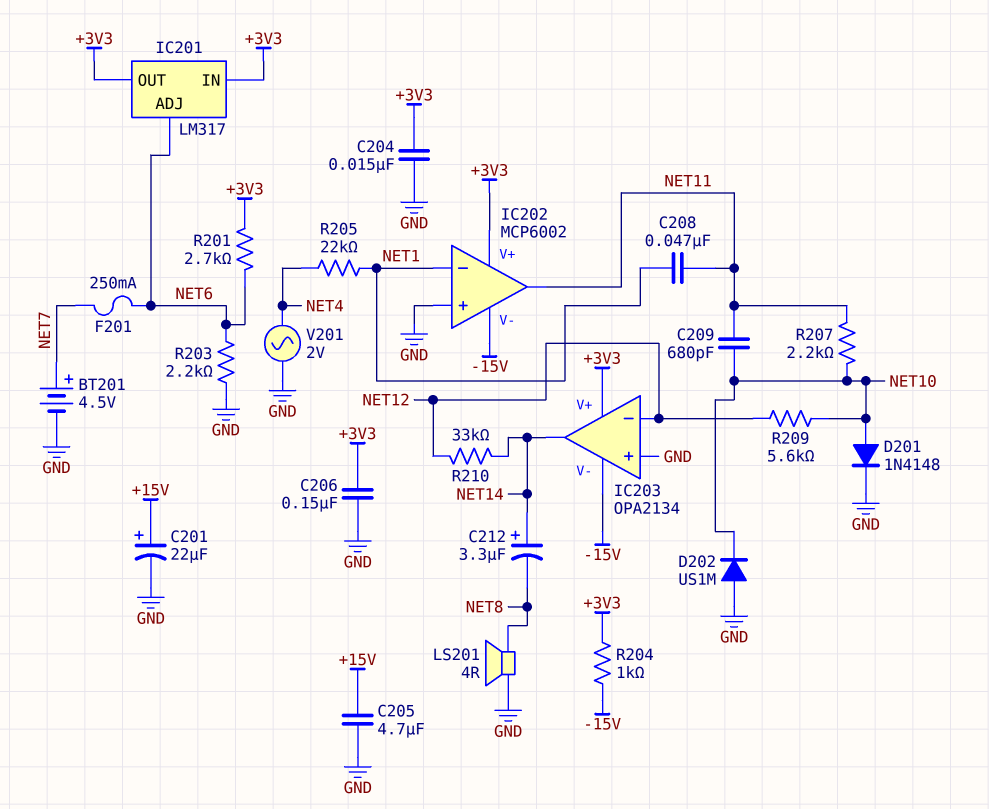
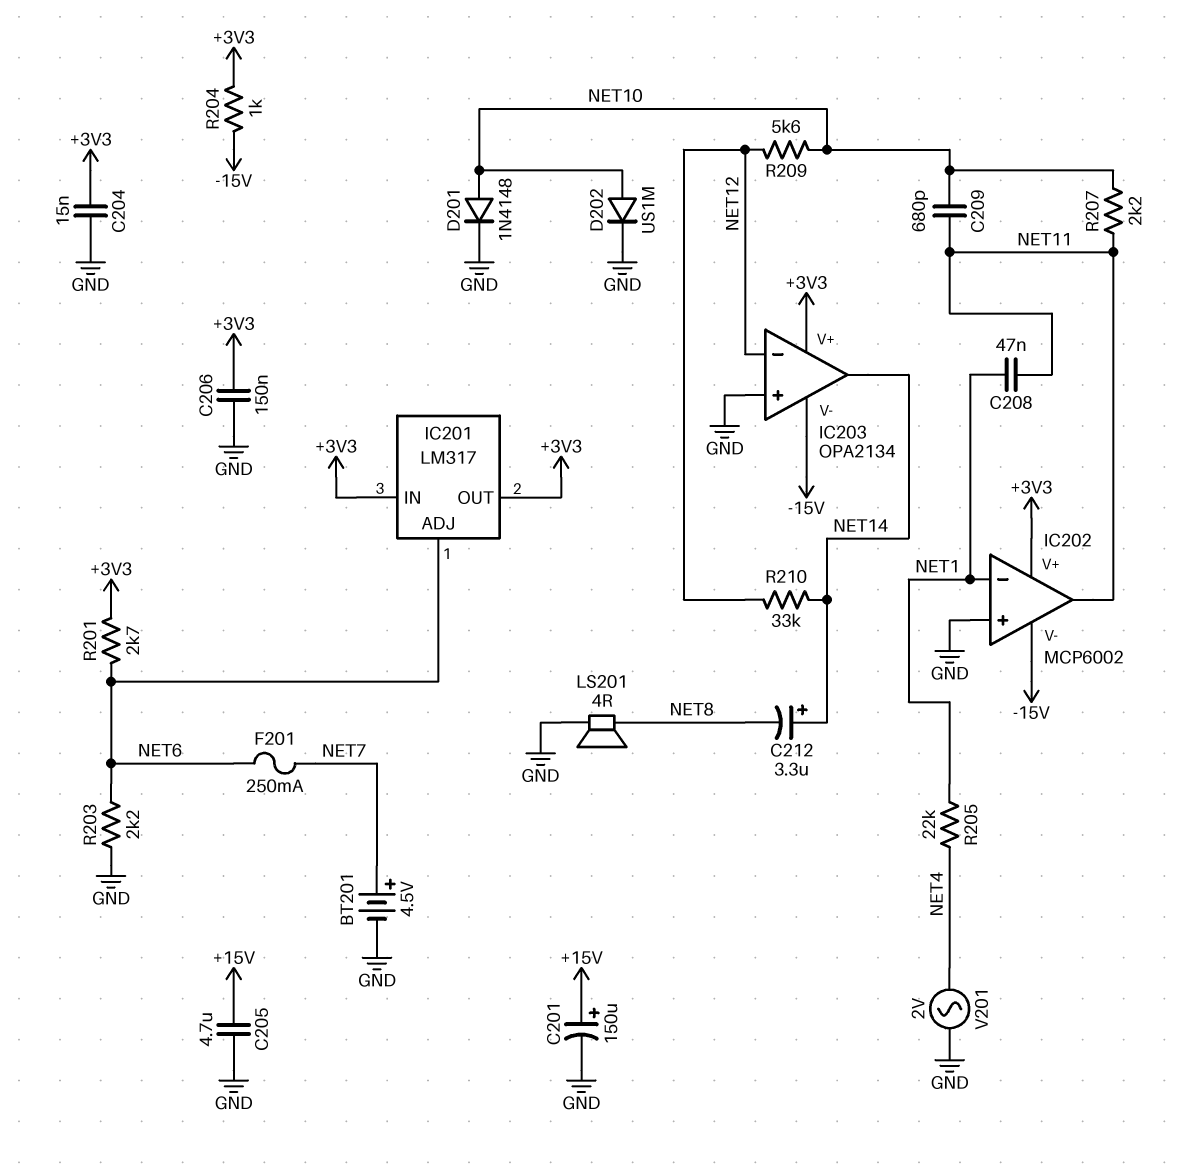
C201: 22uF (plus +15V, minus GND) -> 150uF (plus +15V, minus GND)
D202: diode US1M (A GND, K NET10) -> diode US1M (A NET10, K GND)

